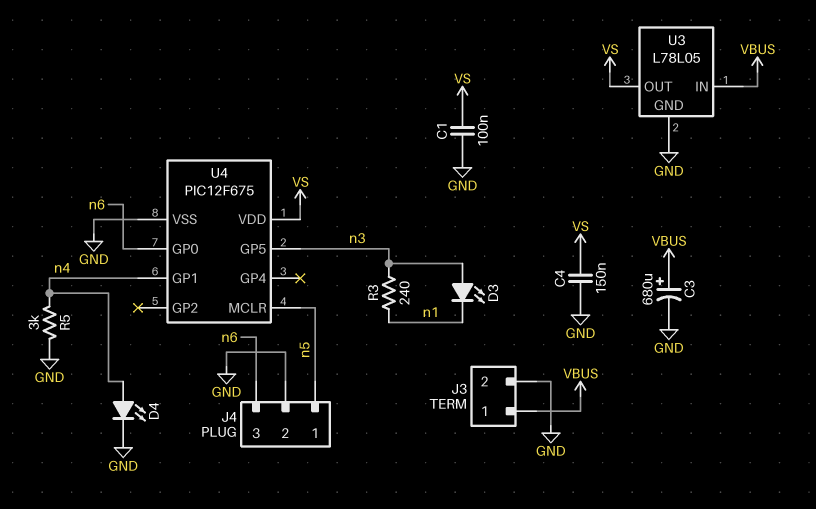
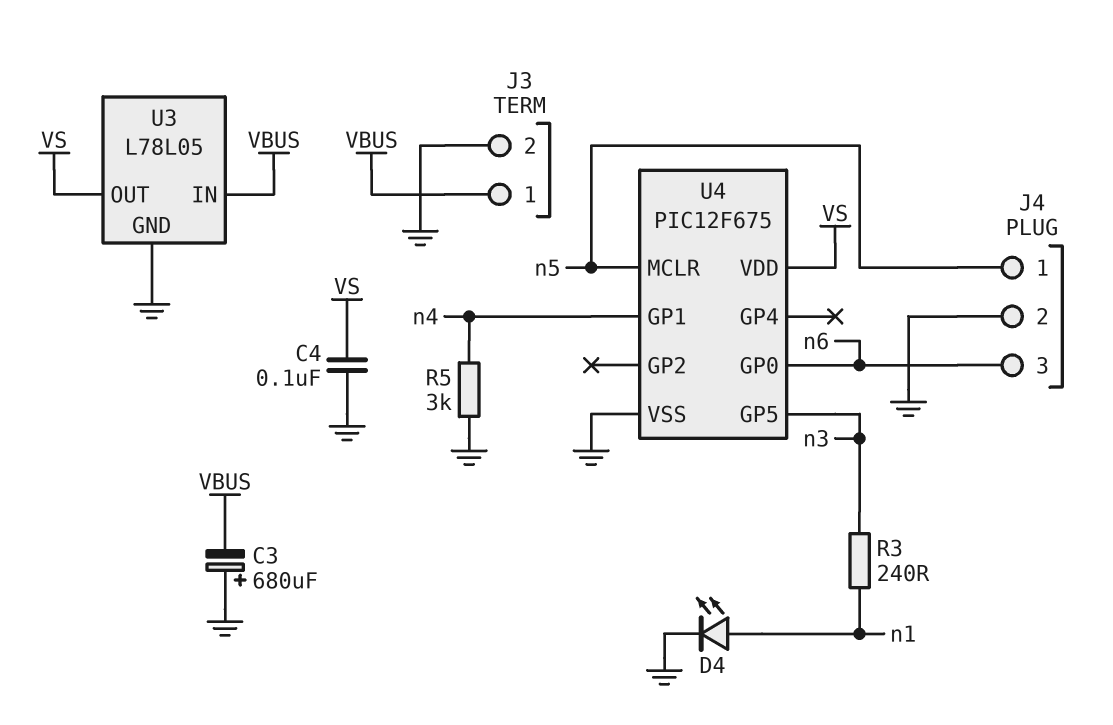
C1: 100nF (GND, VS) -> none
C3: 680uF (plus VBUS, minus GND) -> 680uF (plus GND, minus VBUS)
C4: 150nF (GND, VS) -> 100nF (GND, VS)
D3: LED (A n3, K n1) -> none
D4: LED (A n4, K GND) -> LED (A n1, K GND)

